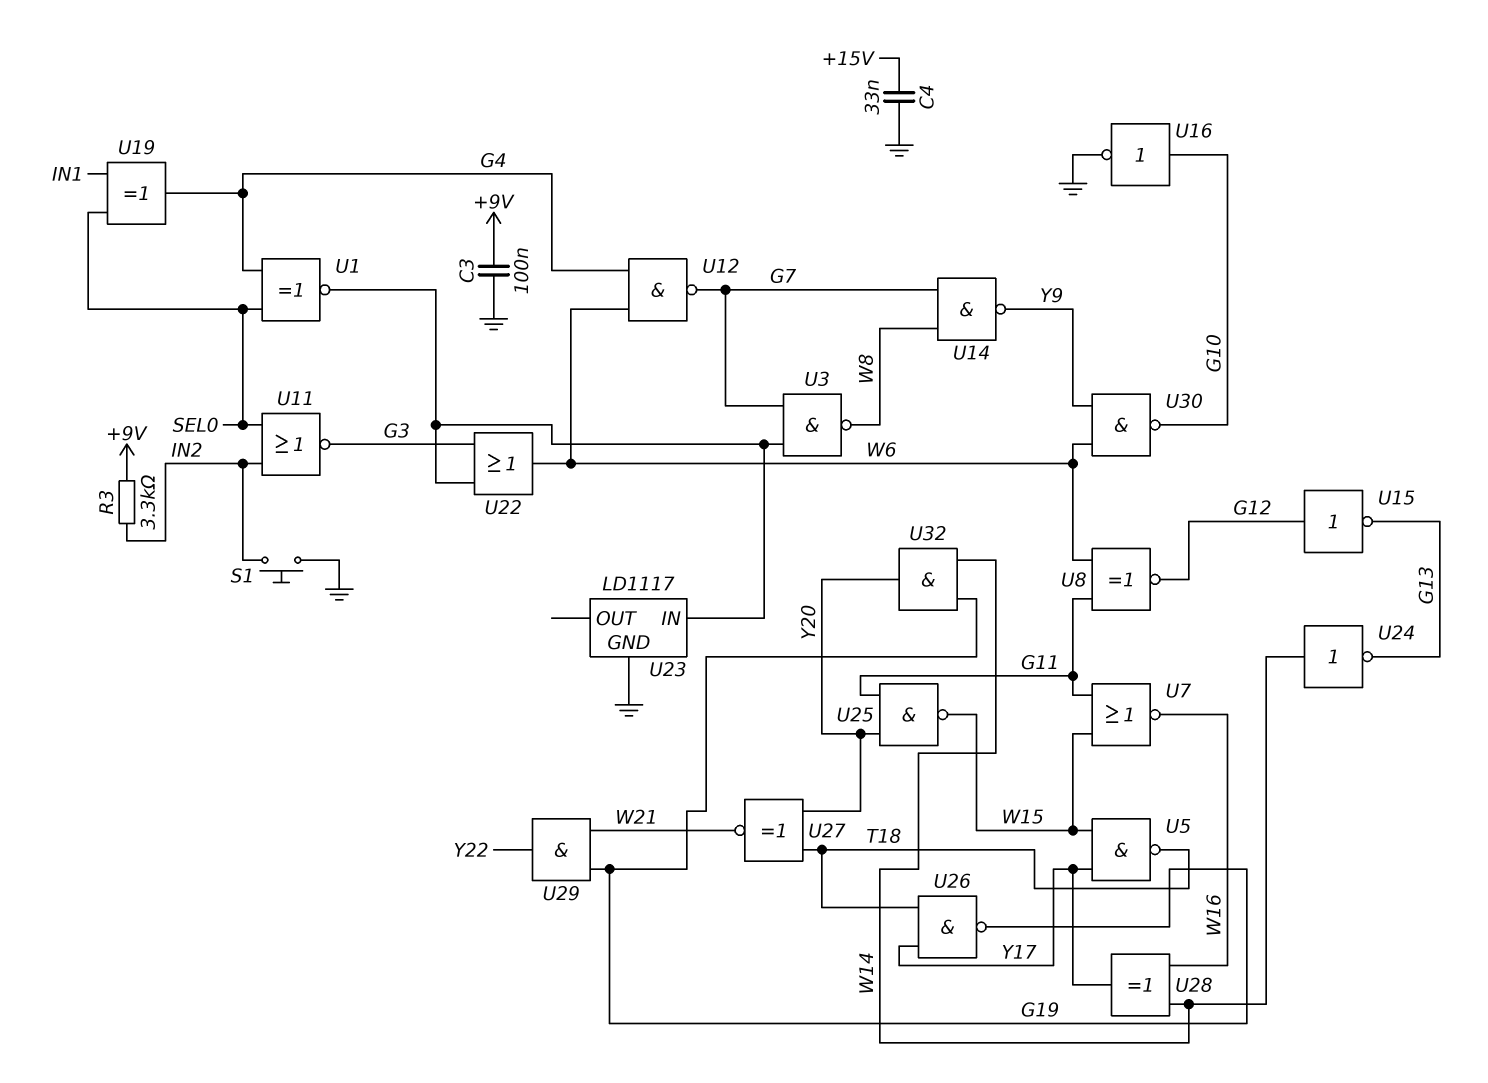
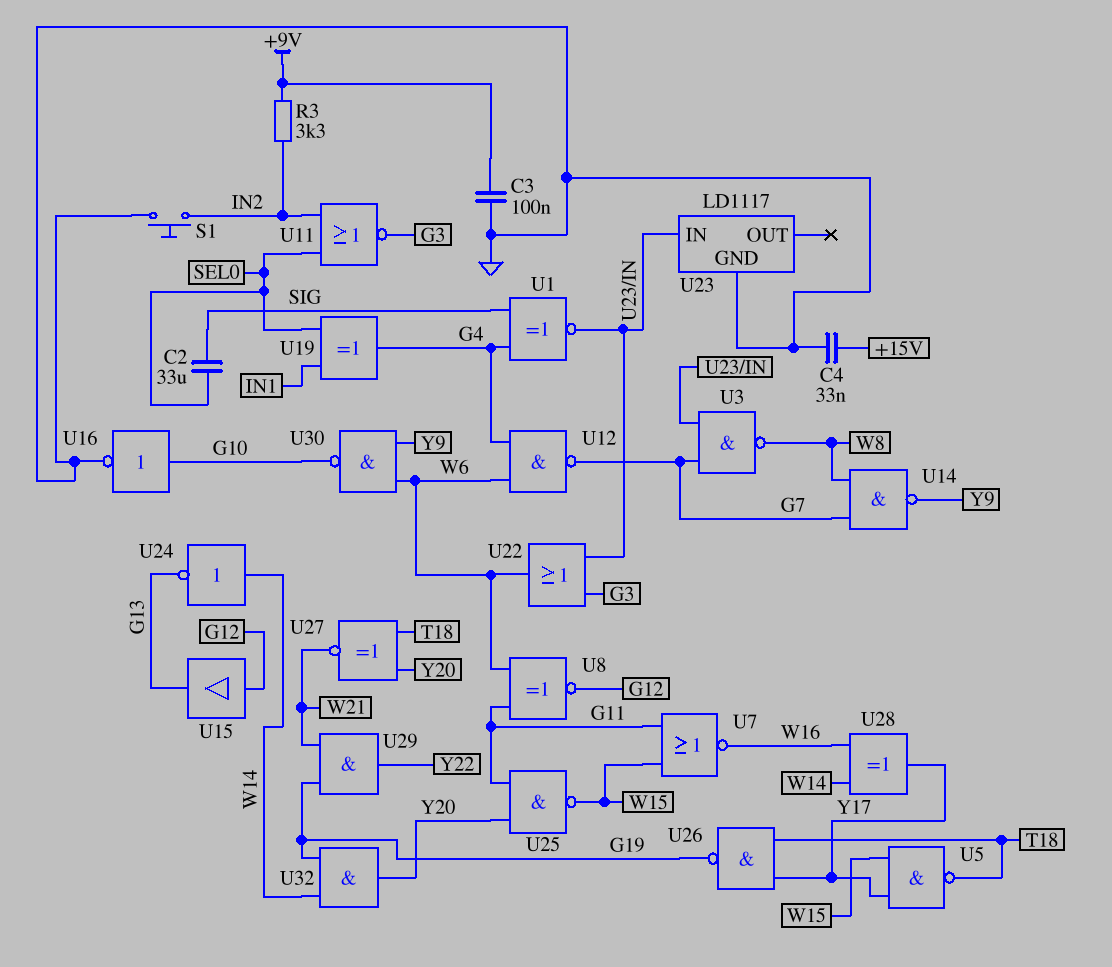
C2: none -> 33uF (SEL0, SIG)
U1: XNOR (in G4, in SEL0, out U23/IN) -> XNOR (in G4, in SIG, out U23/IN)
U15: NOT (in G12, out G13) -> buffer (in G12, out G13)

